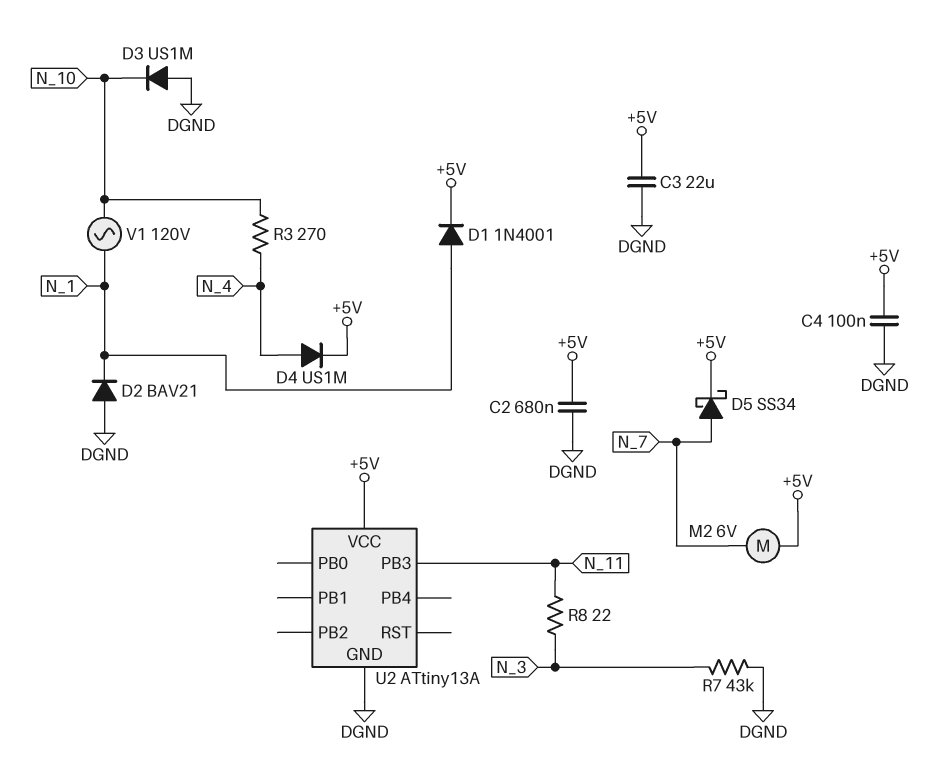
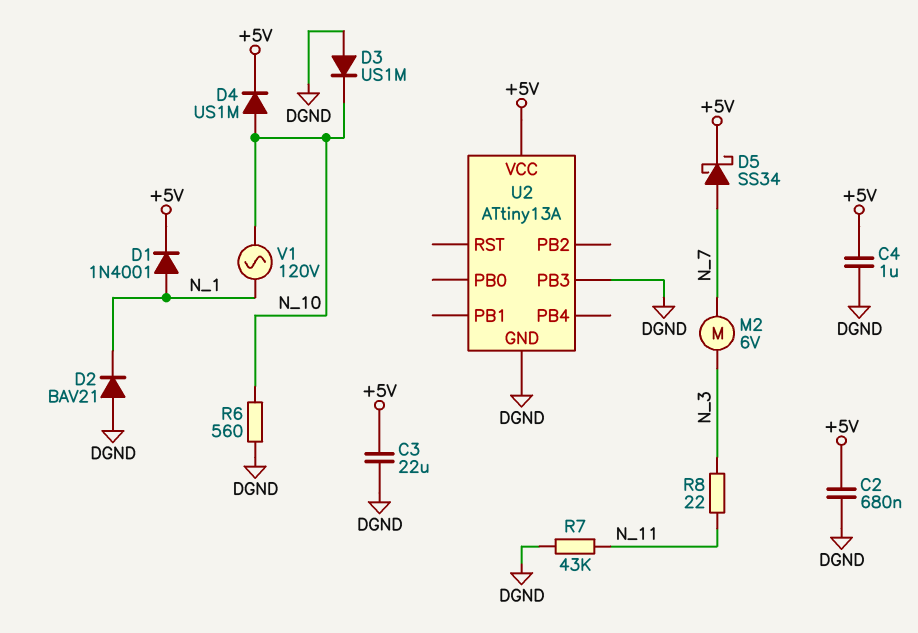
C4: 100nF (+5V, DGND) -> 1uF (+5V, DGND)
D4: diode US1M (A N_4, K +5V) -> diode US1M (A N_10, K +5V)
M2: motor 6V (+5V, N_7) -> motor 6V (N_3, N_7)
R3: 270 (N_4, N_10) -> none
R6: none -> 560 (DGND, N_10)
R7: 43k (DGND, N_3) -> 43k (DGND, N_11)
U2 pin PB3: N_11 -> DGND

